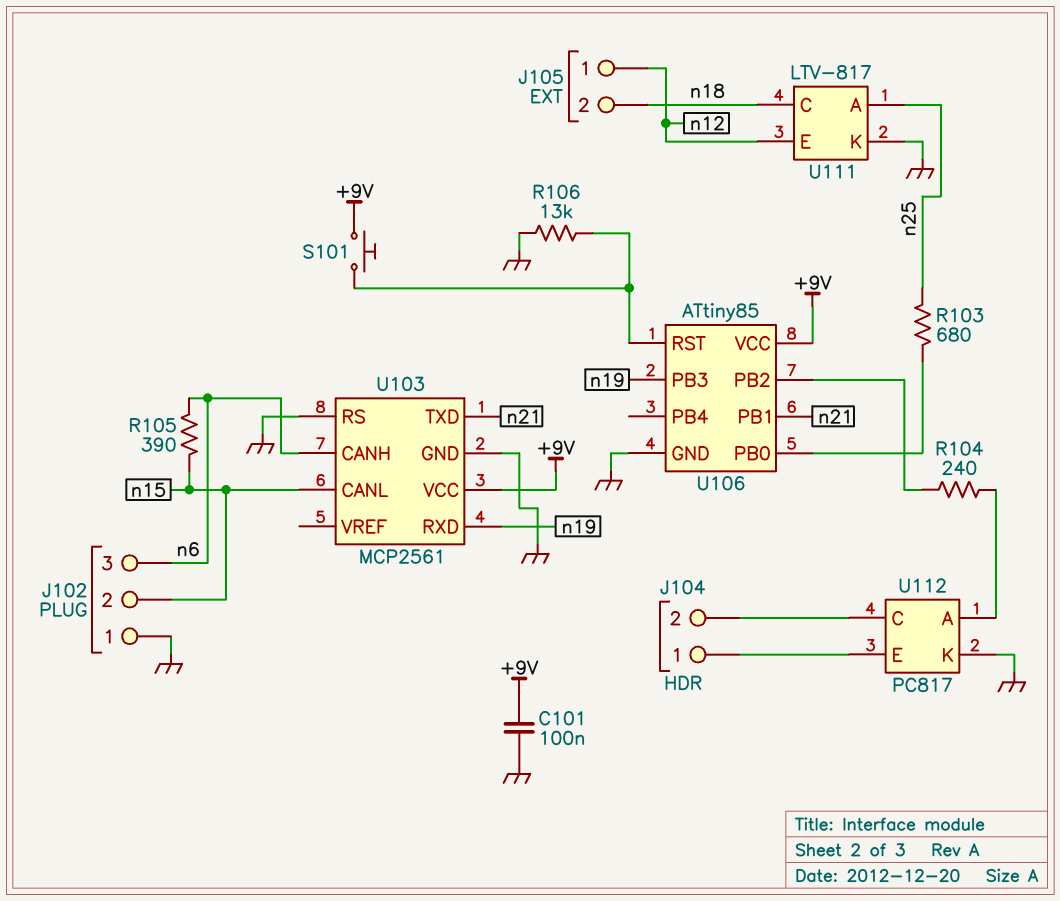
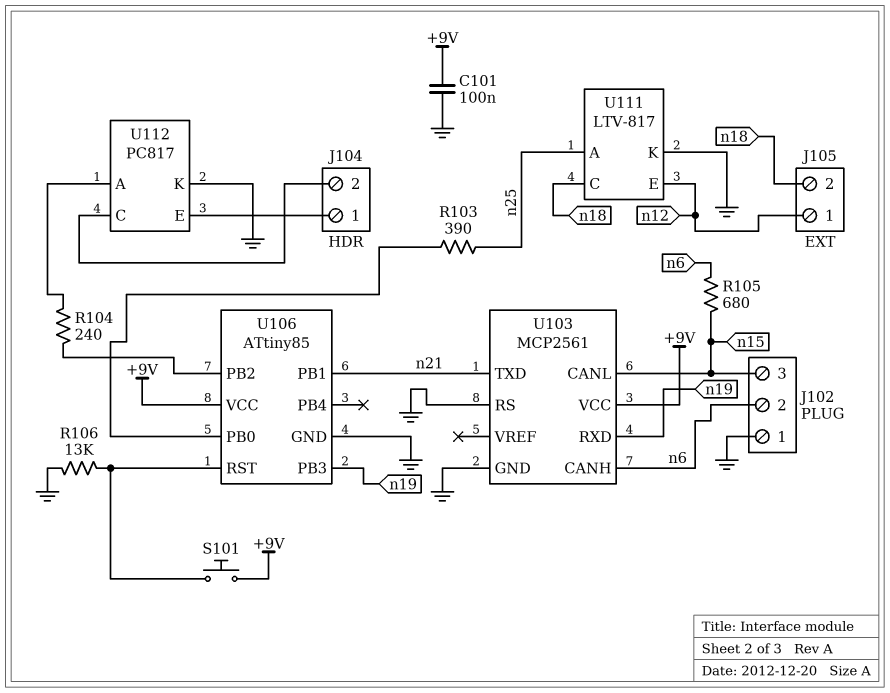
J102 pin 2: n15 -> n6
J102 pin 3: n6 -> n15
R103: 680 (U106/PB0, n25) -> 390 (U106/PB0, n25)
R105: 390 (n6, n15) -> 680 (n6, n15)

